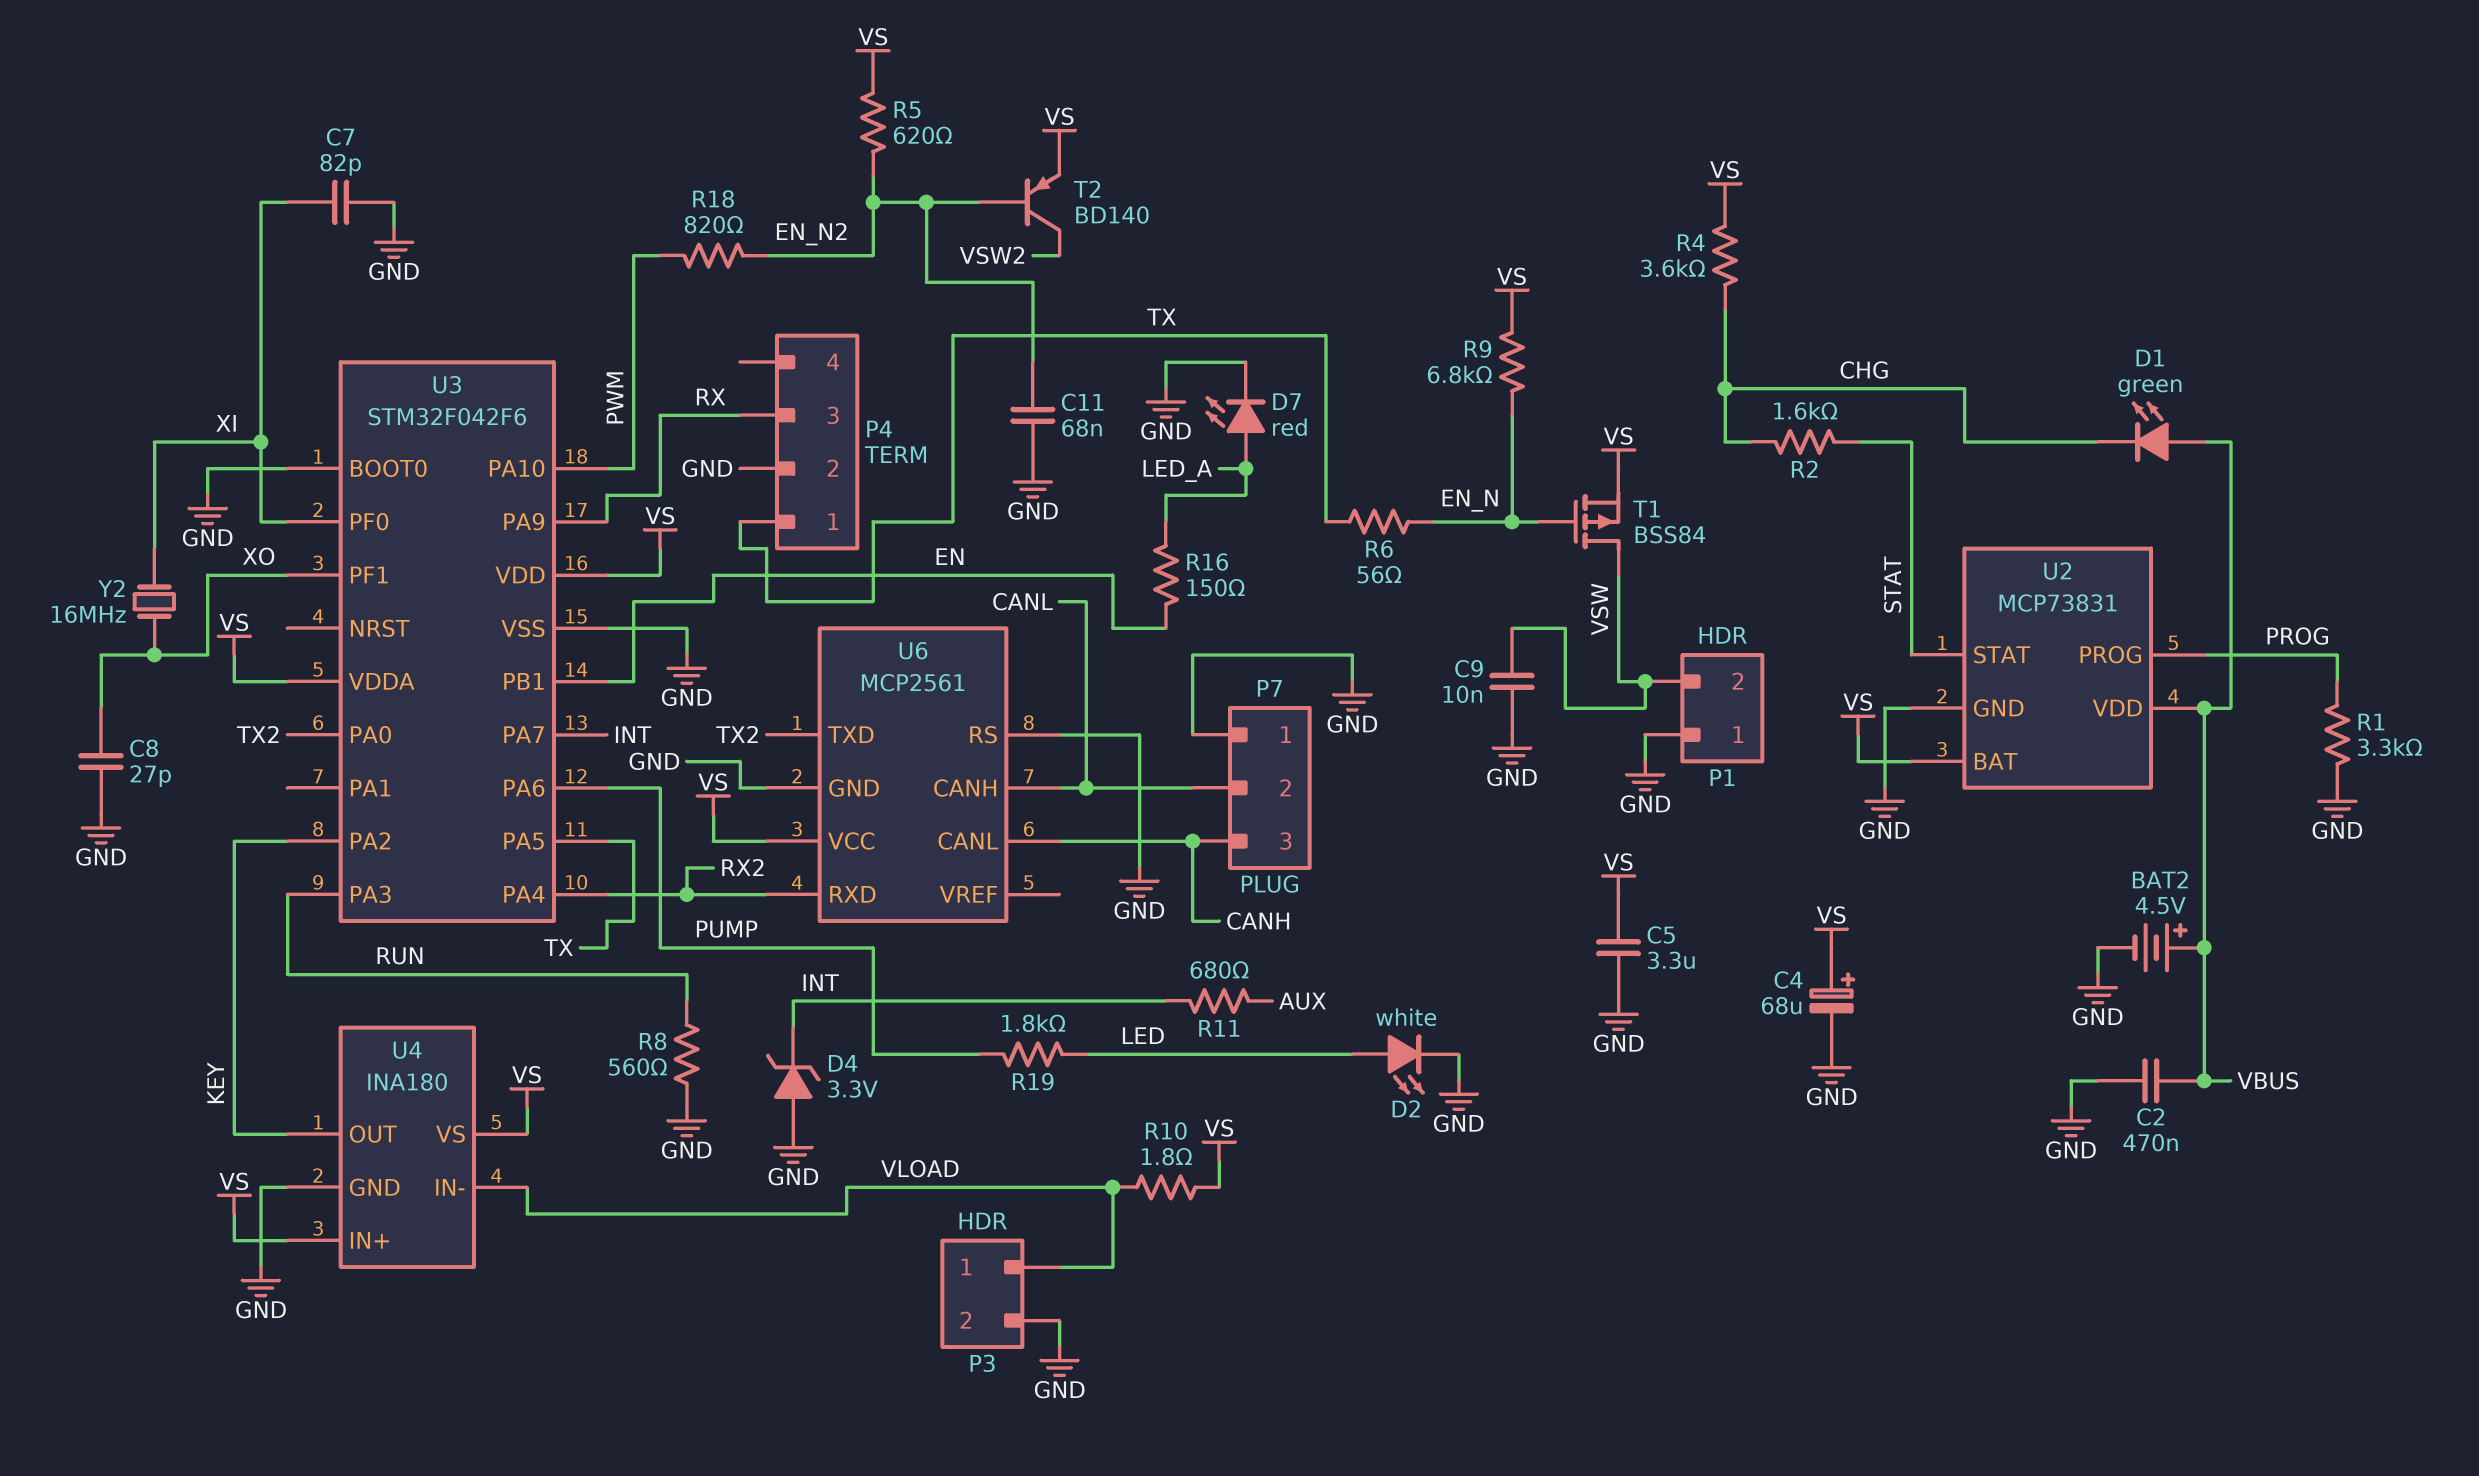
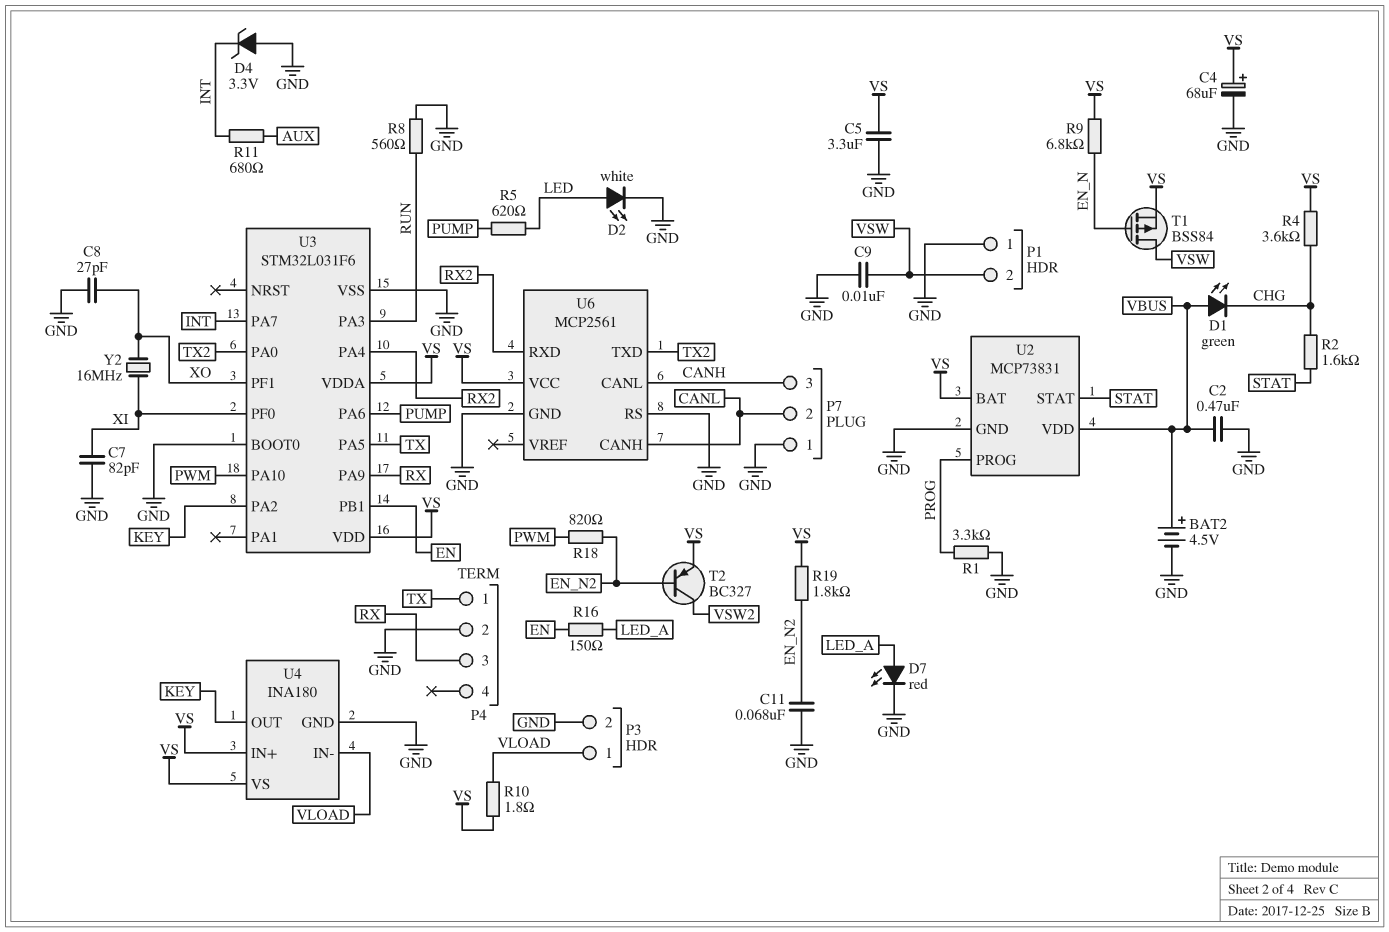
R5: 620 (EN_N2, VS) -> 620 (LED, PUMP)
R6: 56 (EN_N, TX) -> none
R19: 1.8k (LED, PUMP) -> 1.8k (EN_N2, VS)
T2: PNP BD140 (B EN_N2, C VSW2, E VS) -> PNP BC327 (B EN_N2, C VSW2, E VS)
U3: STM32F042F6 -> STM32L031F6

